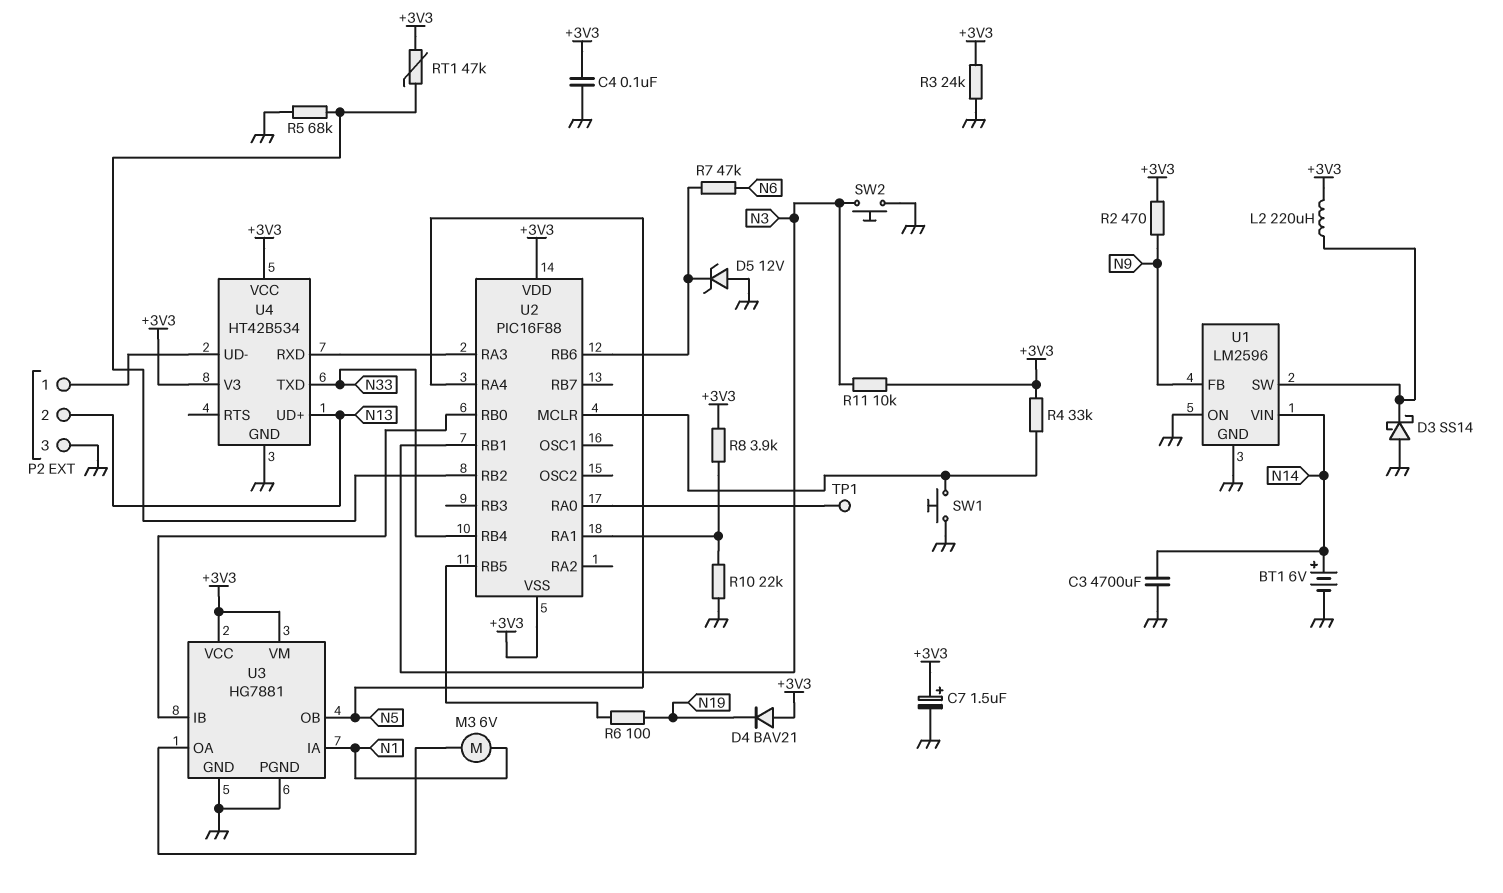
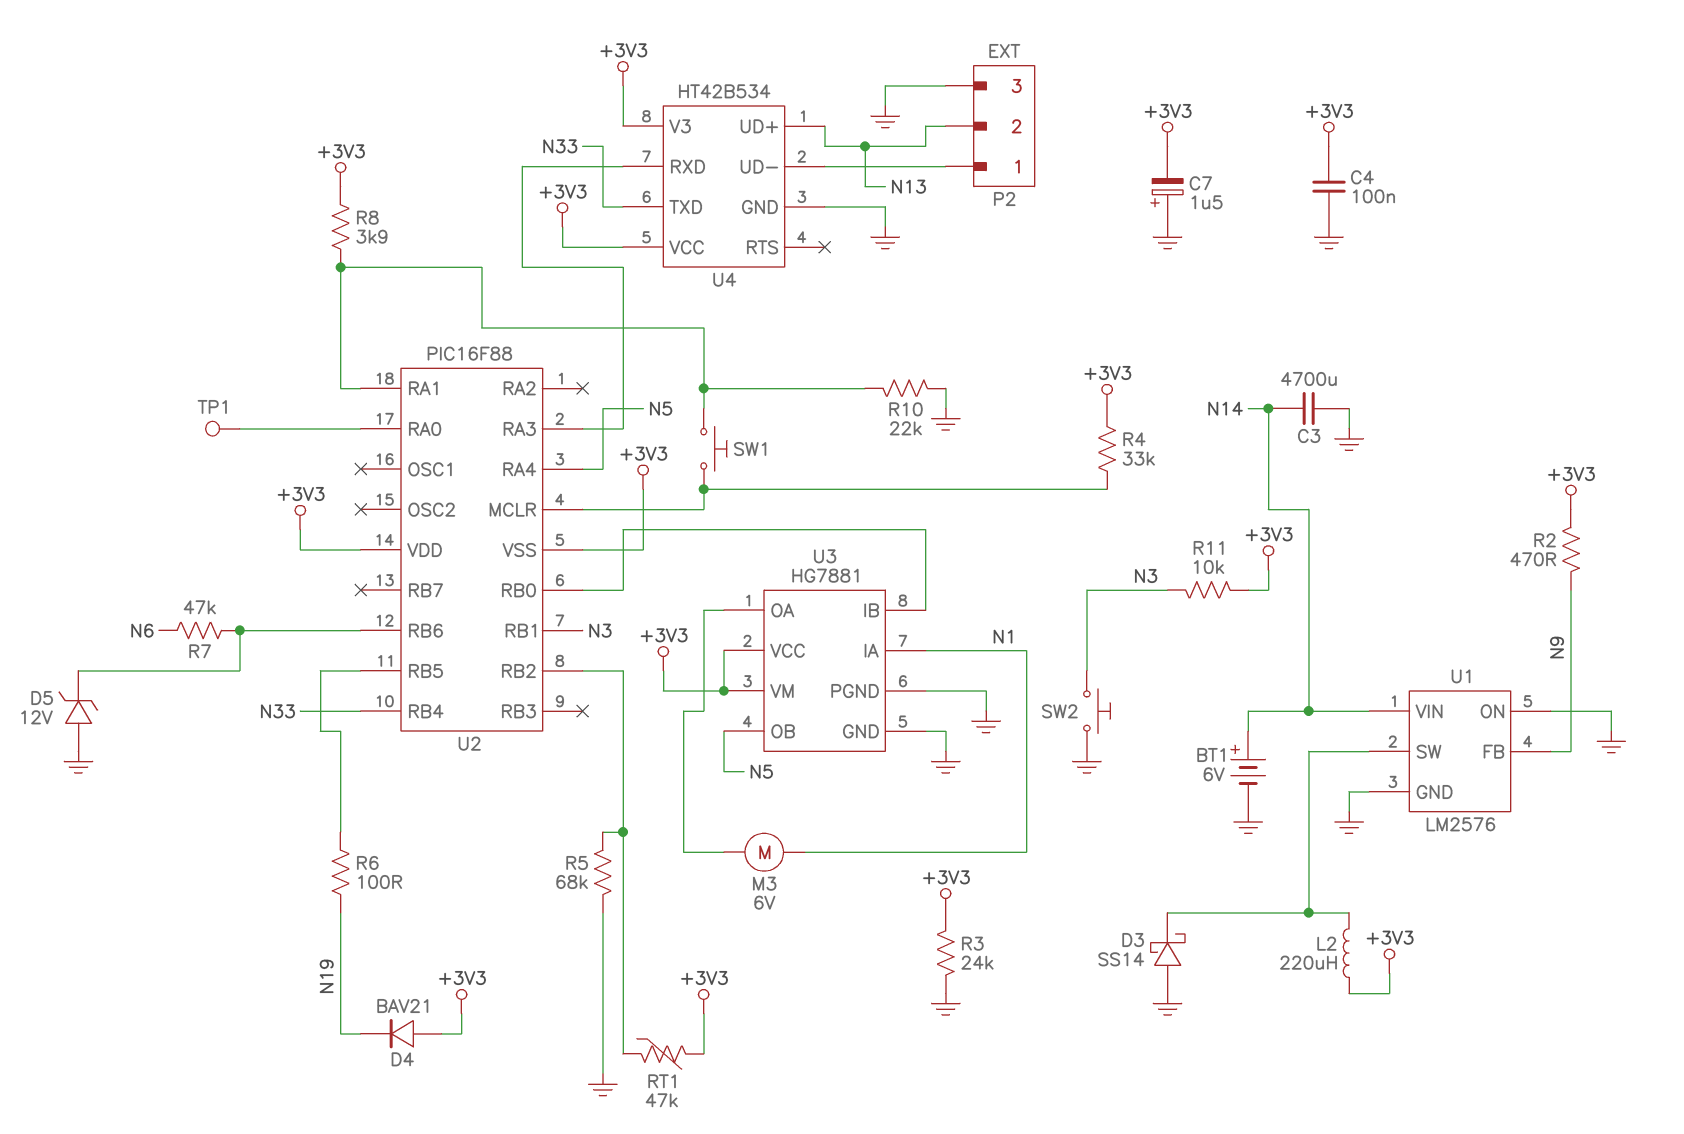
C7: 1.5uF (plus +3V3, minus GND) -> 1.5uF (plus GND, minus +3V3)
SW1: button (GND, U2/MCLR) -> button (U2/MCLR, U2/RA1)
U1: LM2596 -> LM2576

